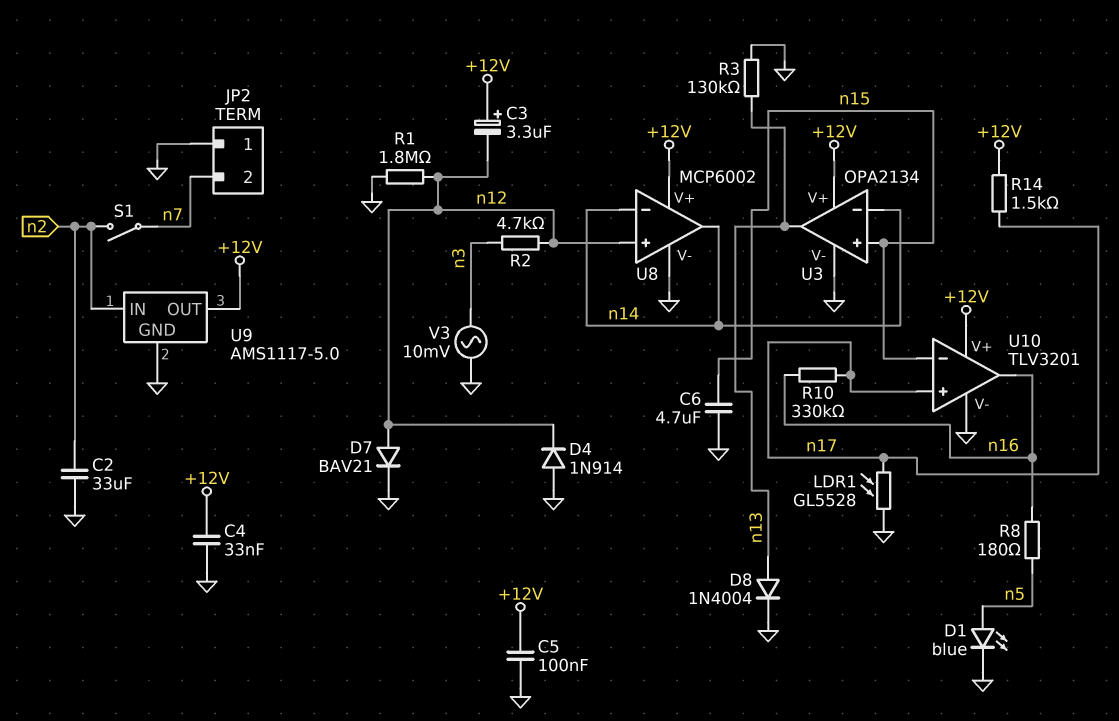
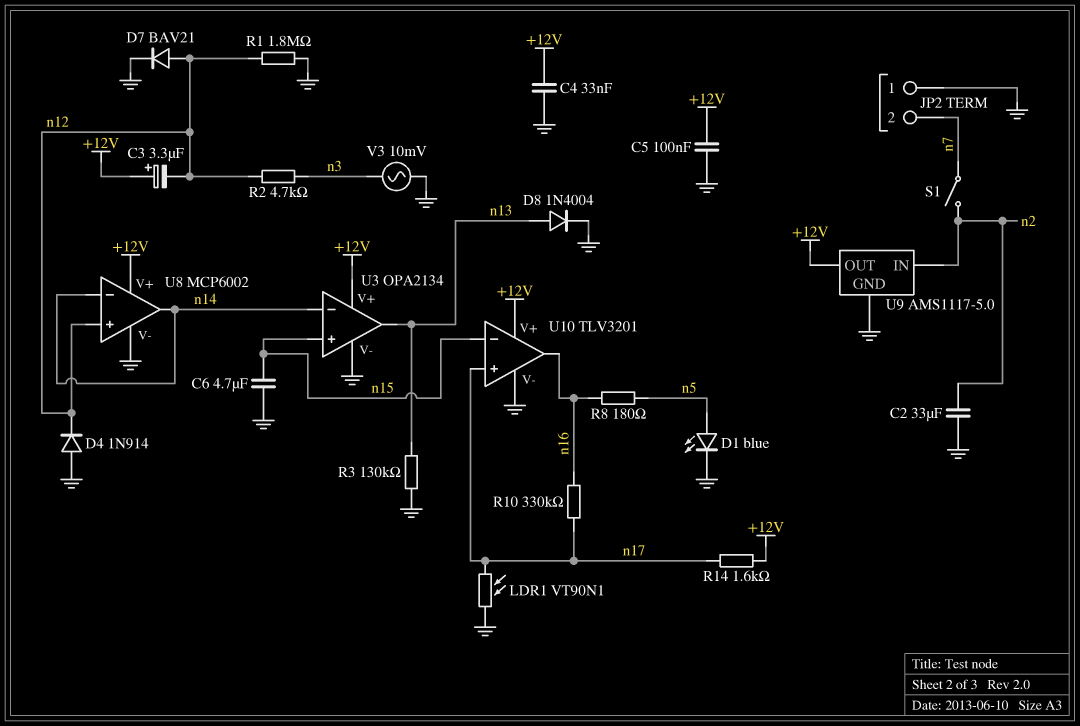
LDR1: GL5528 (GND, n17) -> VT90N1 (GND, n17)
R14: 1.5k (+12V, n17) -> 1.6k (+12V, n17)

